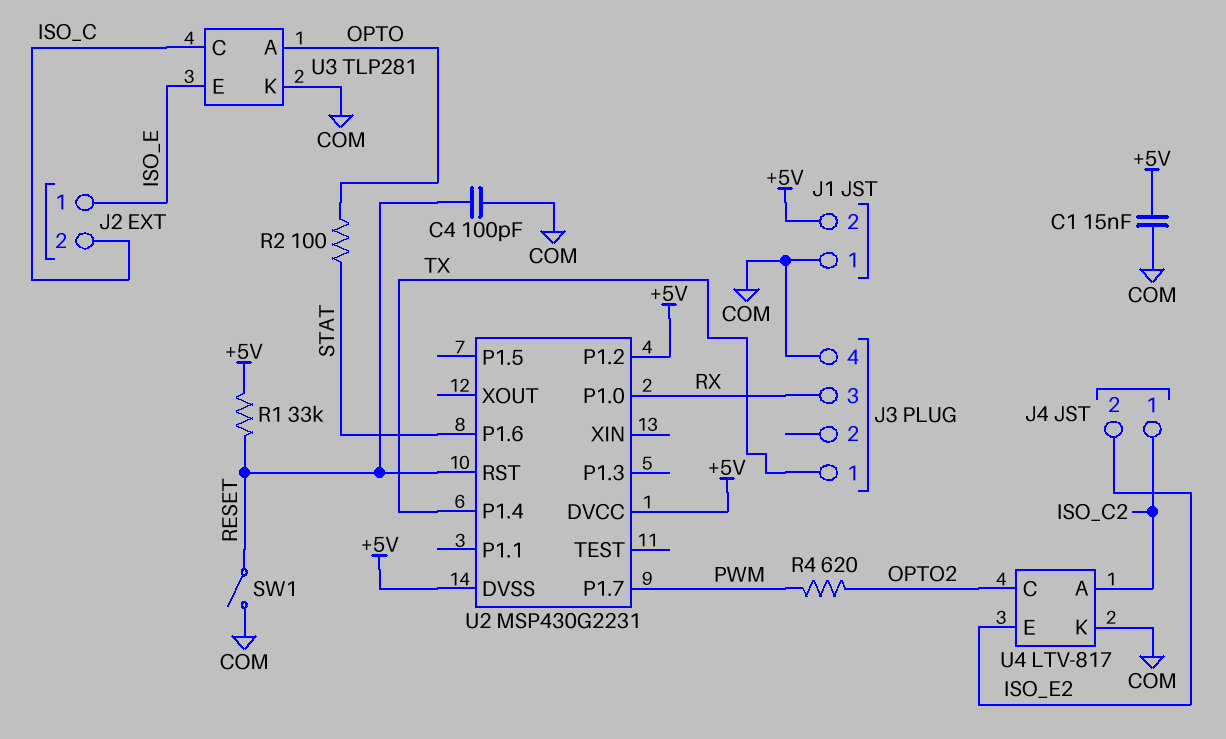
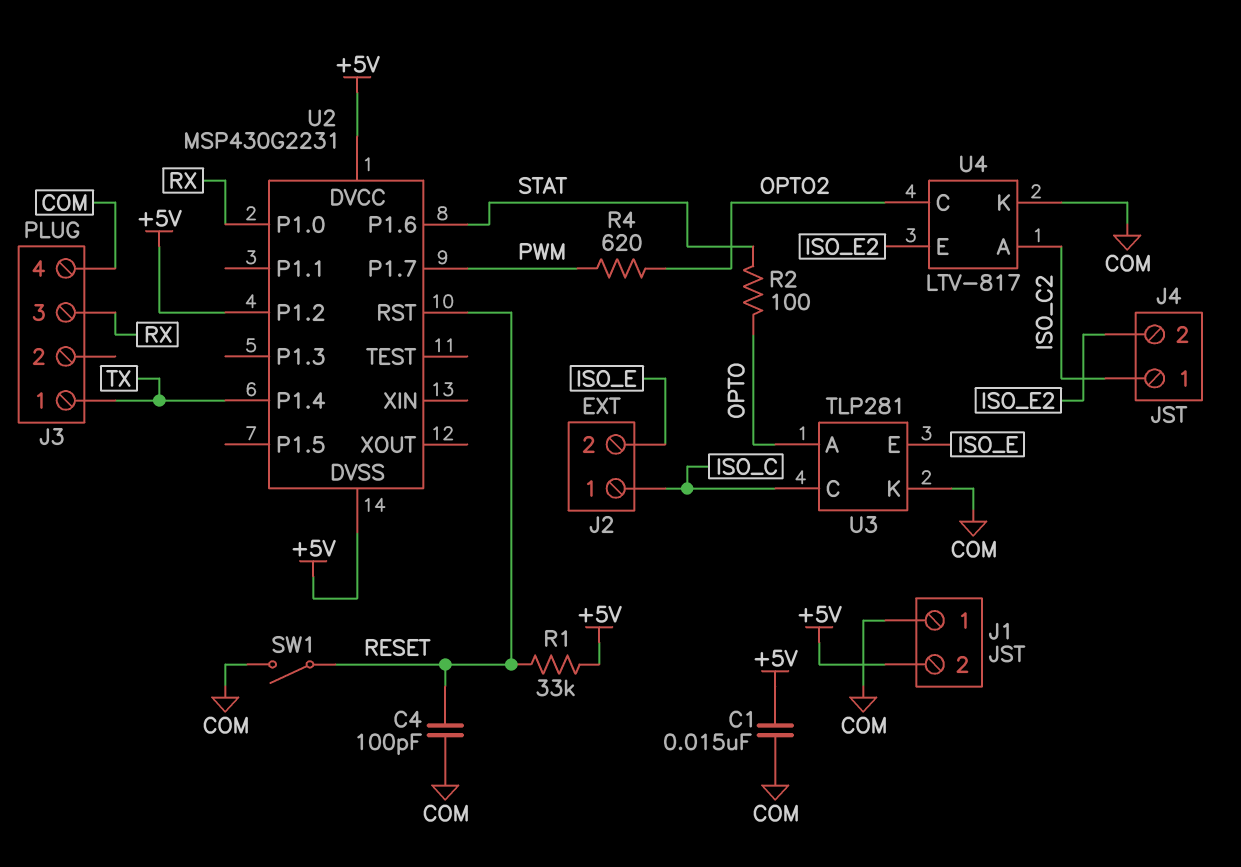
J2 pin 1: ISO_E -> ISO_C
J2 pin 2: ISO_C -> ISO_E

